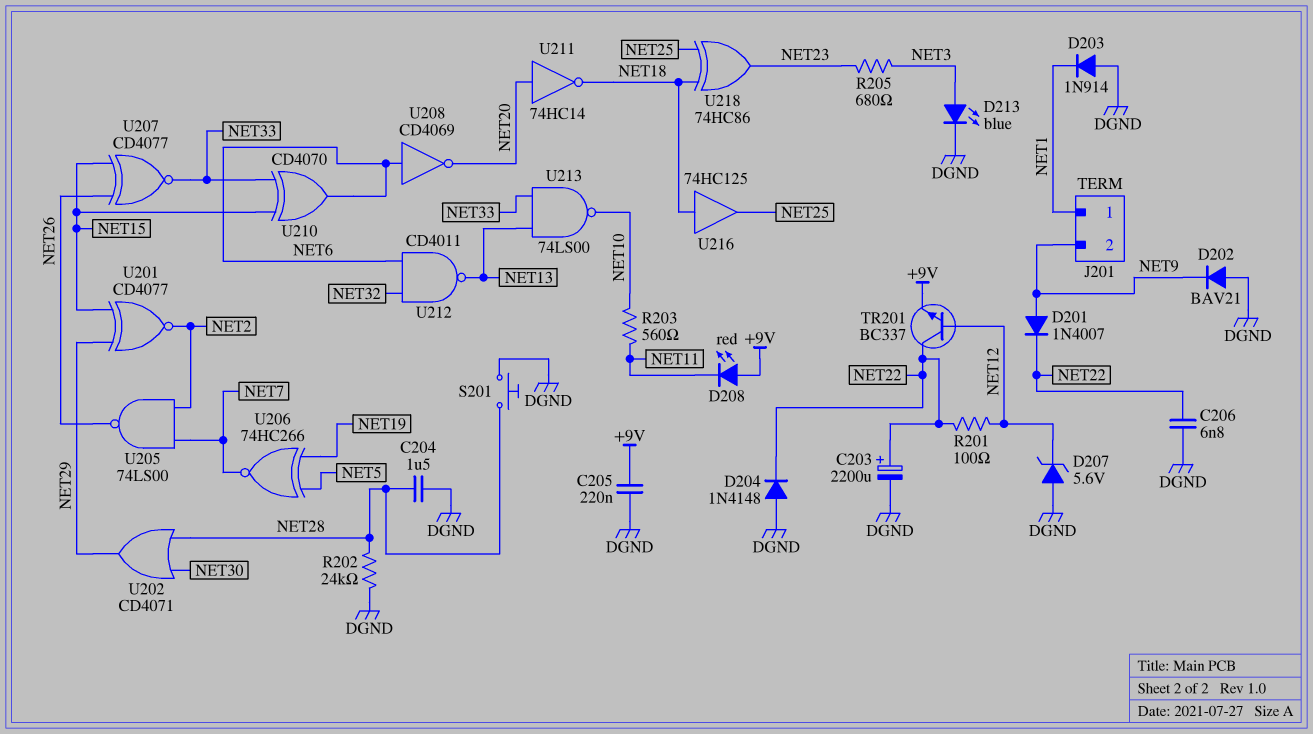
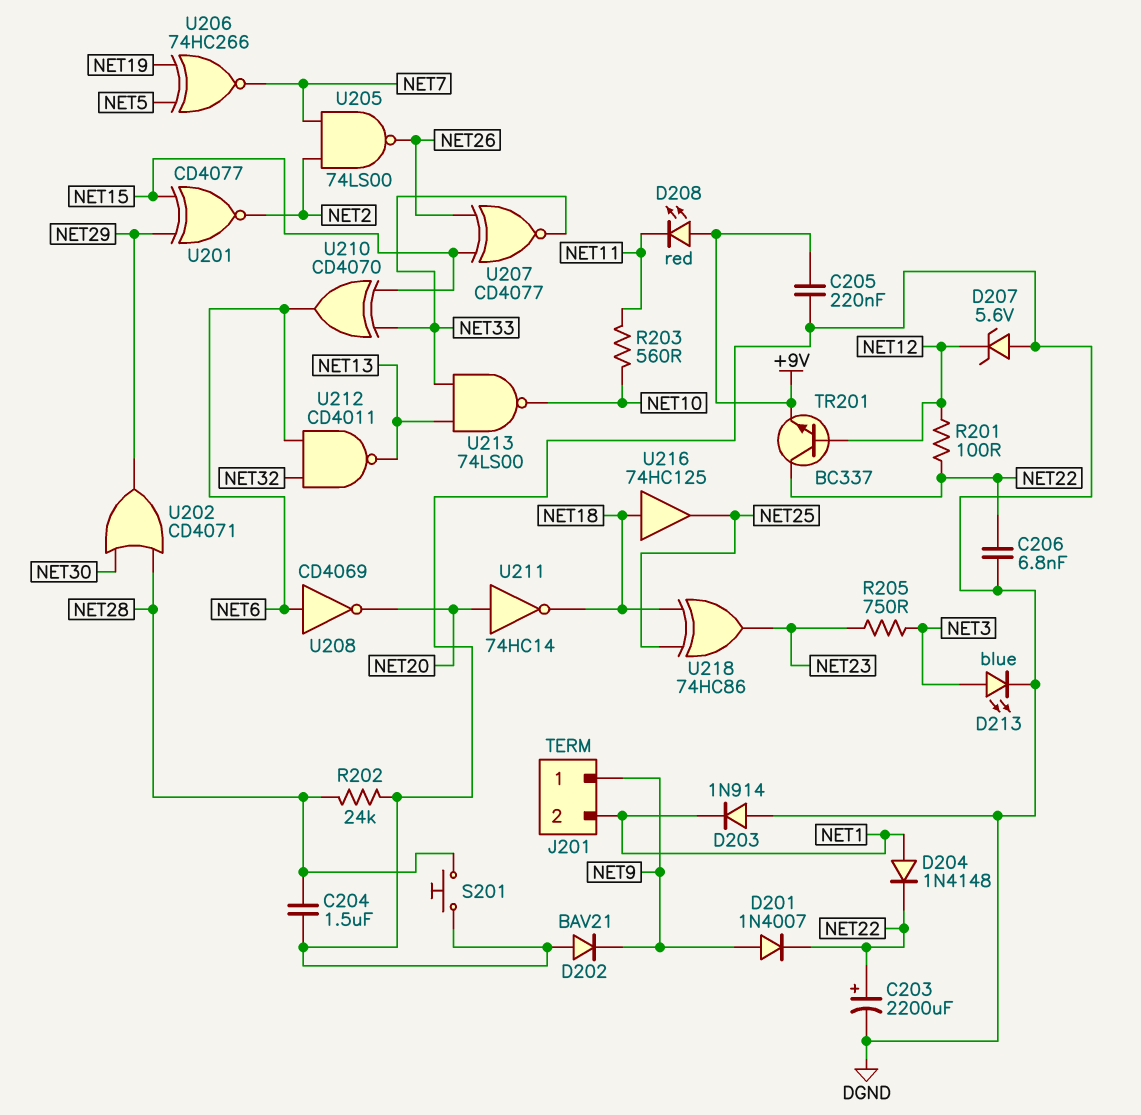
D204: diode 1N4148 (A DGND, K NET22) -> diode 1N4148 (A NET1, K NET22)
J201 pin 1: NET1 -> NET9
J201 pin 2: NET9 -> NET1
R205: 680 (NET3, NET23) -> 750 (NET3, NET23)

